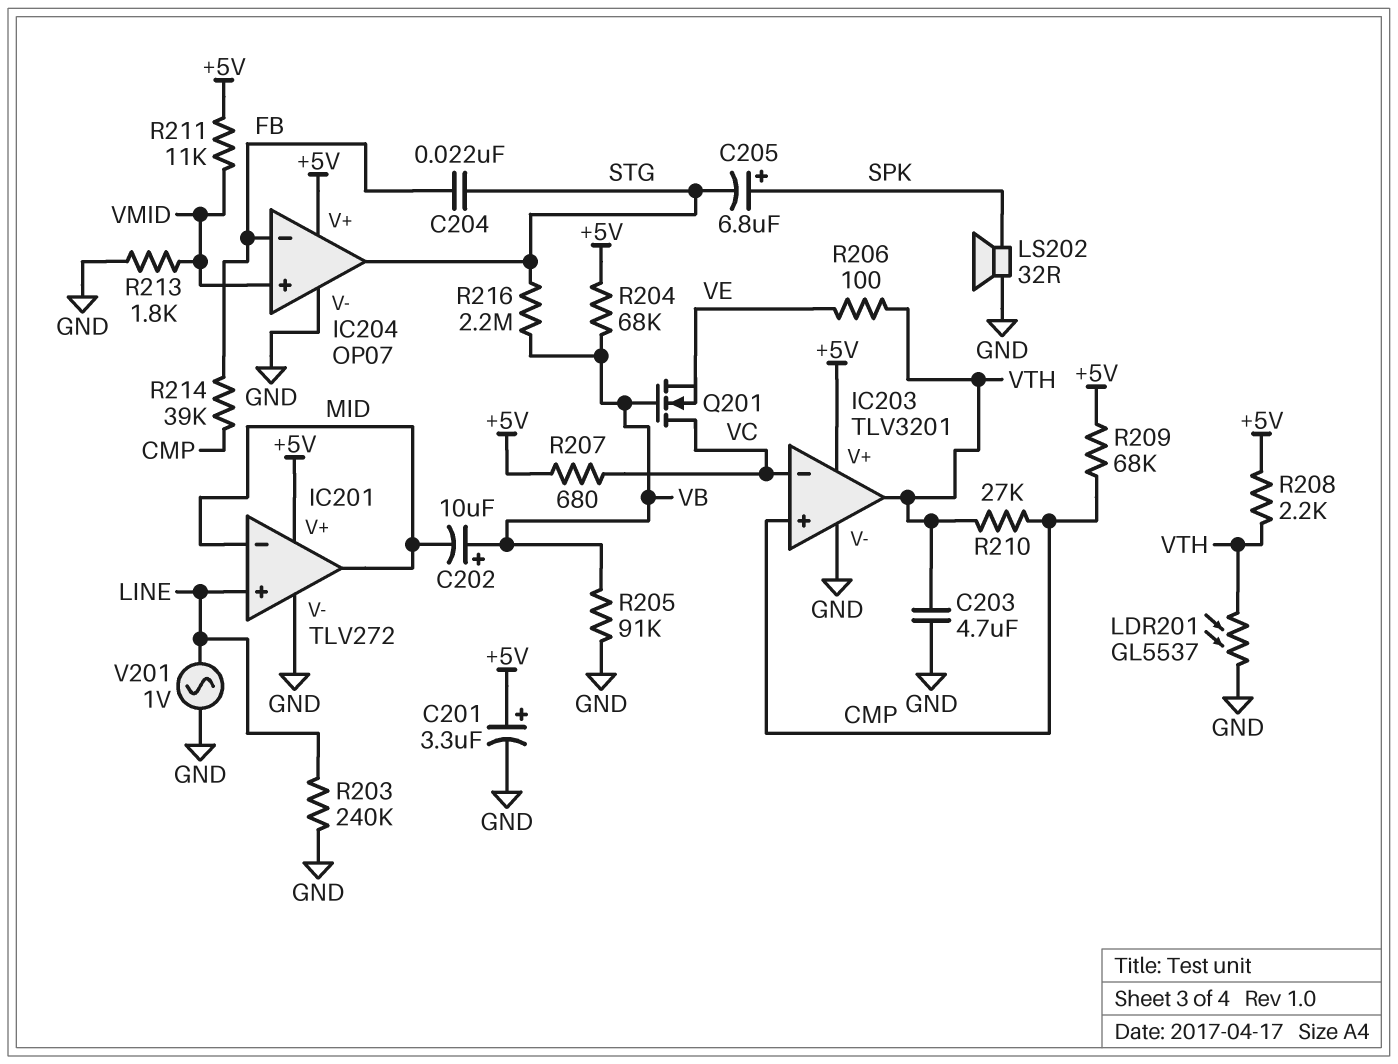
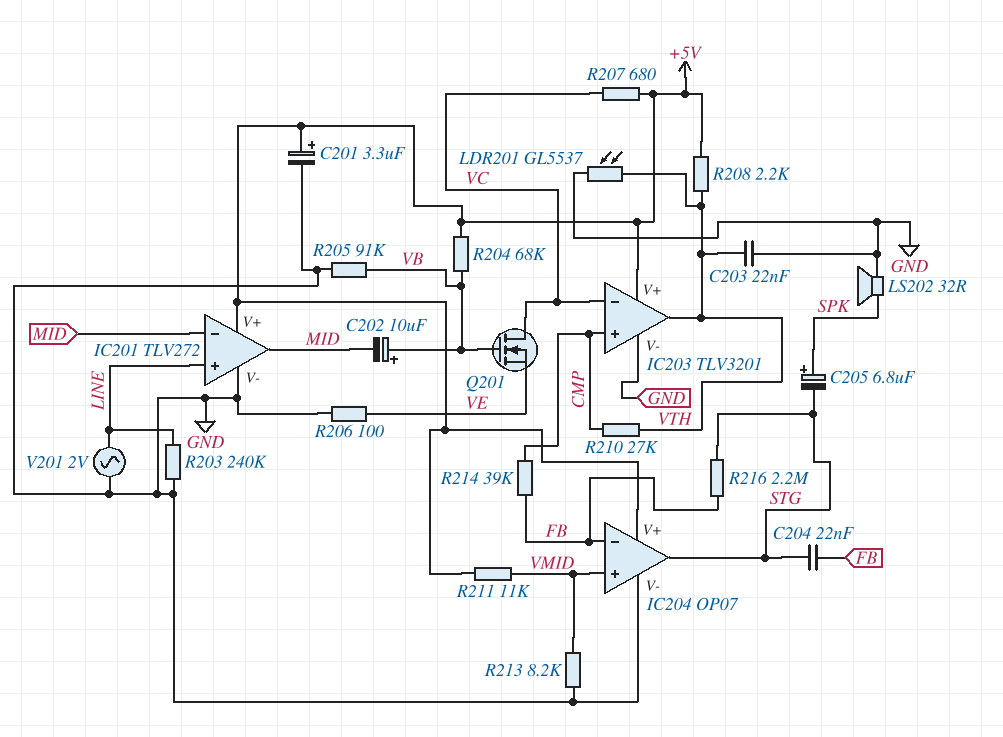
C203: 4.7uF (GND, VTH) -> 22nF (GND, VTH)
R206: 100 (VE, VTH) -> 100 (GND, VE)
R209: 68k (+5V, CMP) -> none
R213: 1.8k (GND, VMID) -> 8.2k (GND, VMID)
R216: 2.2M (STG, VB) -> 2.2M (FB, STG)
V201: AC 1V (GND, LINE) -> AC 2V (GND, LINE)

